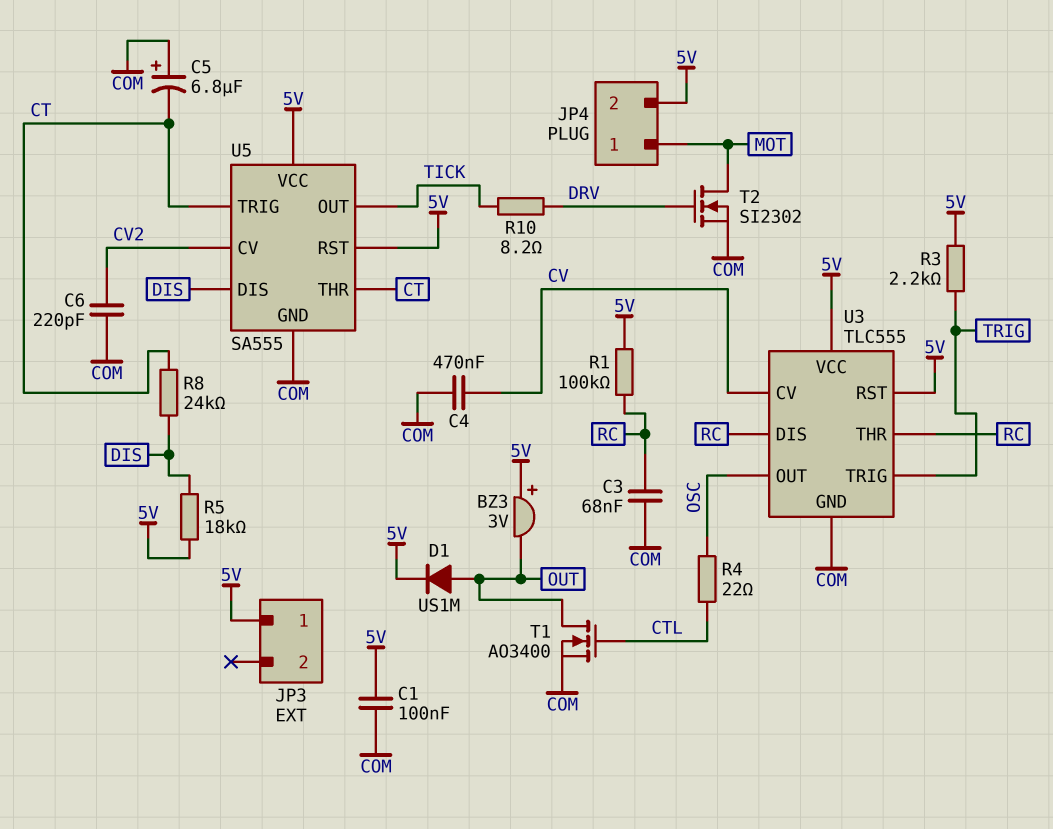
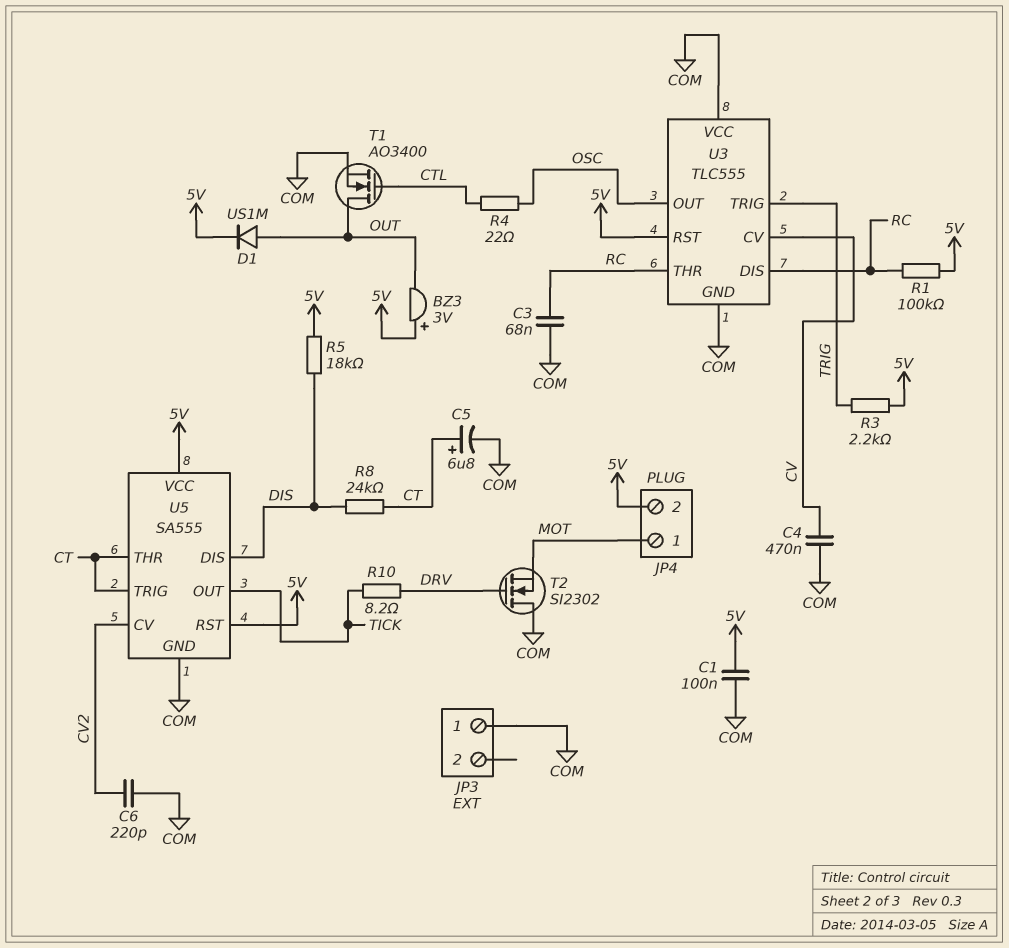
C5: 6.8uF (plus COM, minus CT) -> 6.8uF (plus CT, minus COM)
JP3 pin 1: 5V -> COM
T2: NMOS SI2302 (G DRV, D MOT, S COM) -> NMOS SI2302 (G DRV, D COM, S MOT)
U3 pin VCC: 5V -> COM

